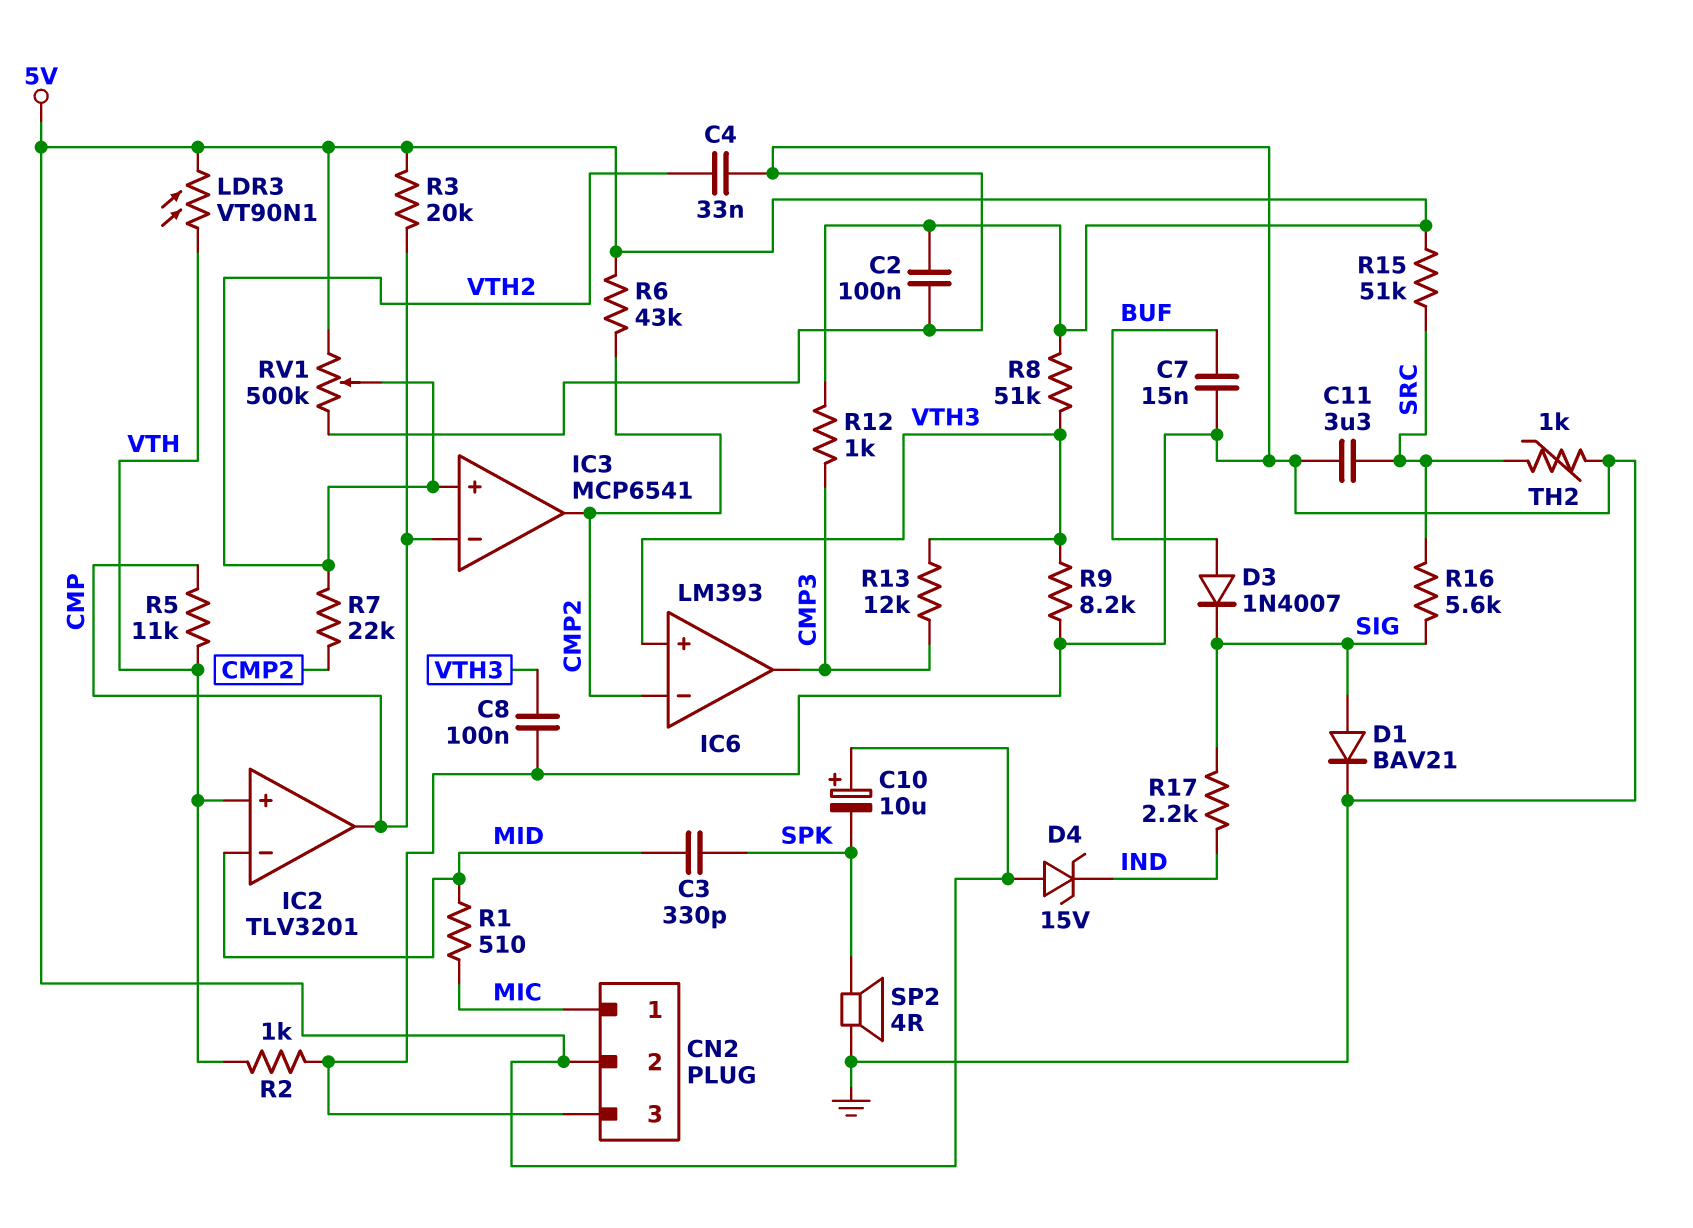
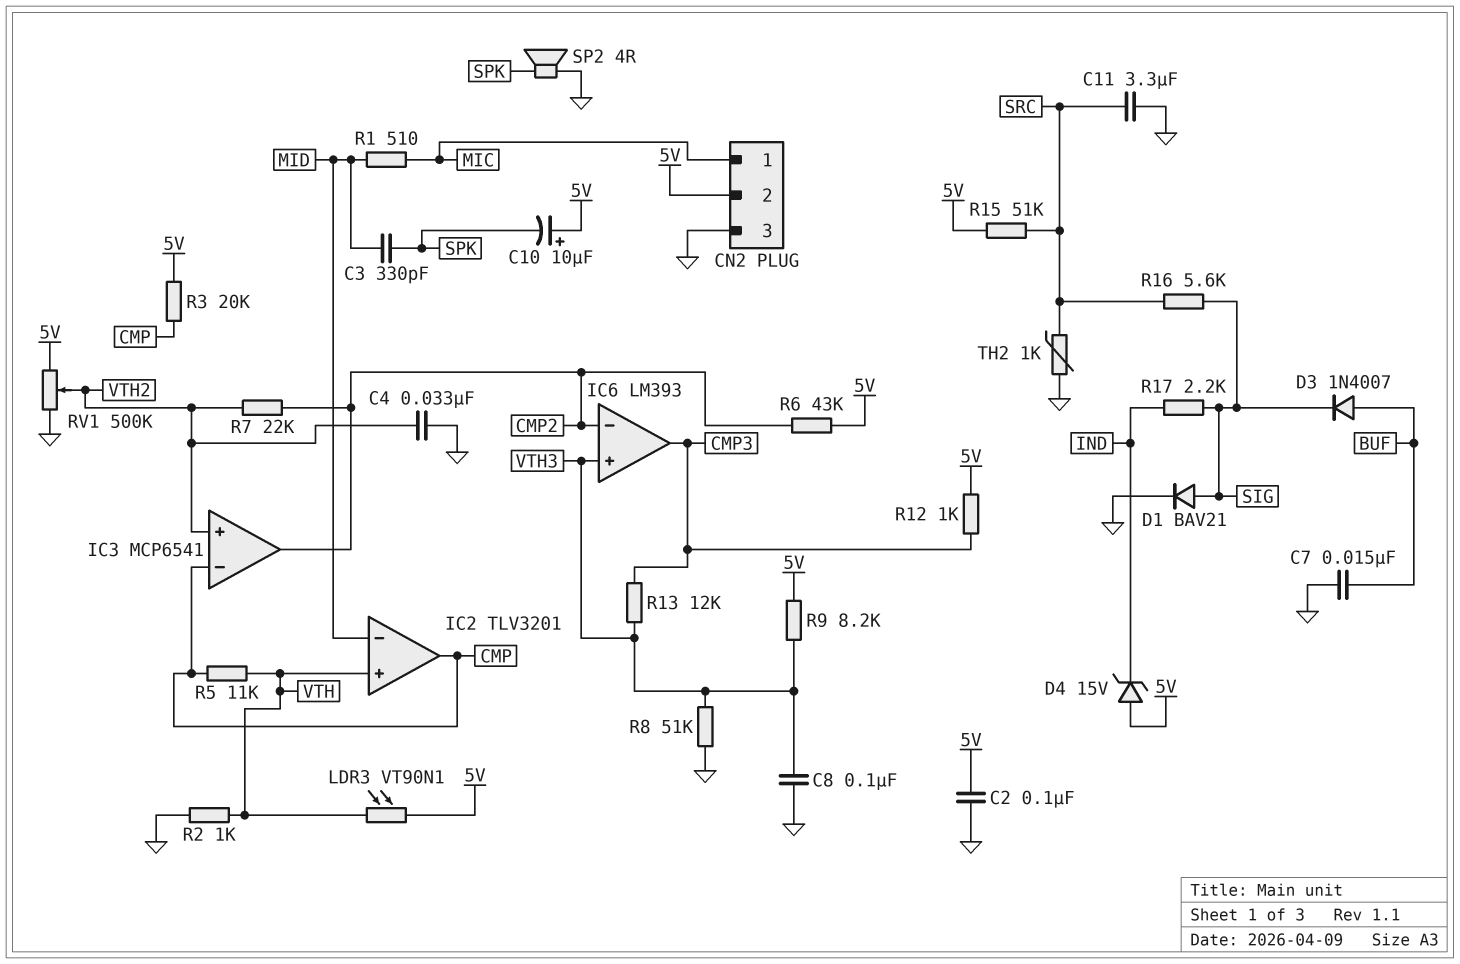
R8: 51k (5V, VTH3) -> 51k (GND, VTH3)
R9: 8.2k (GND, VTH3) -> 8.2k (5V, VTH3)

